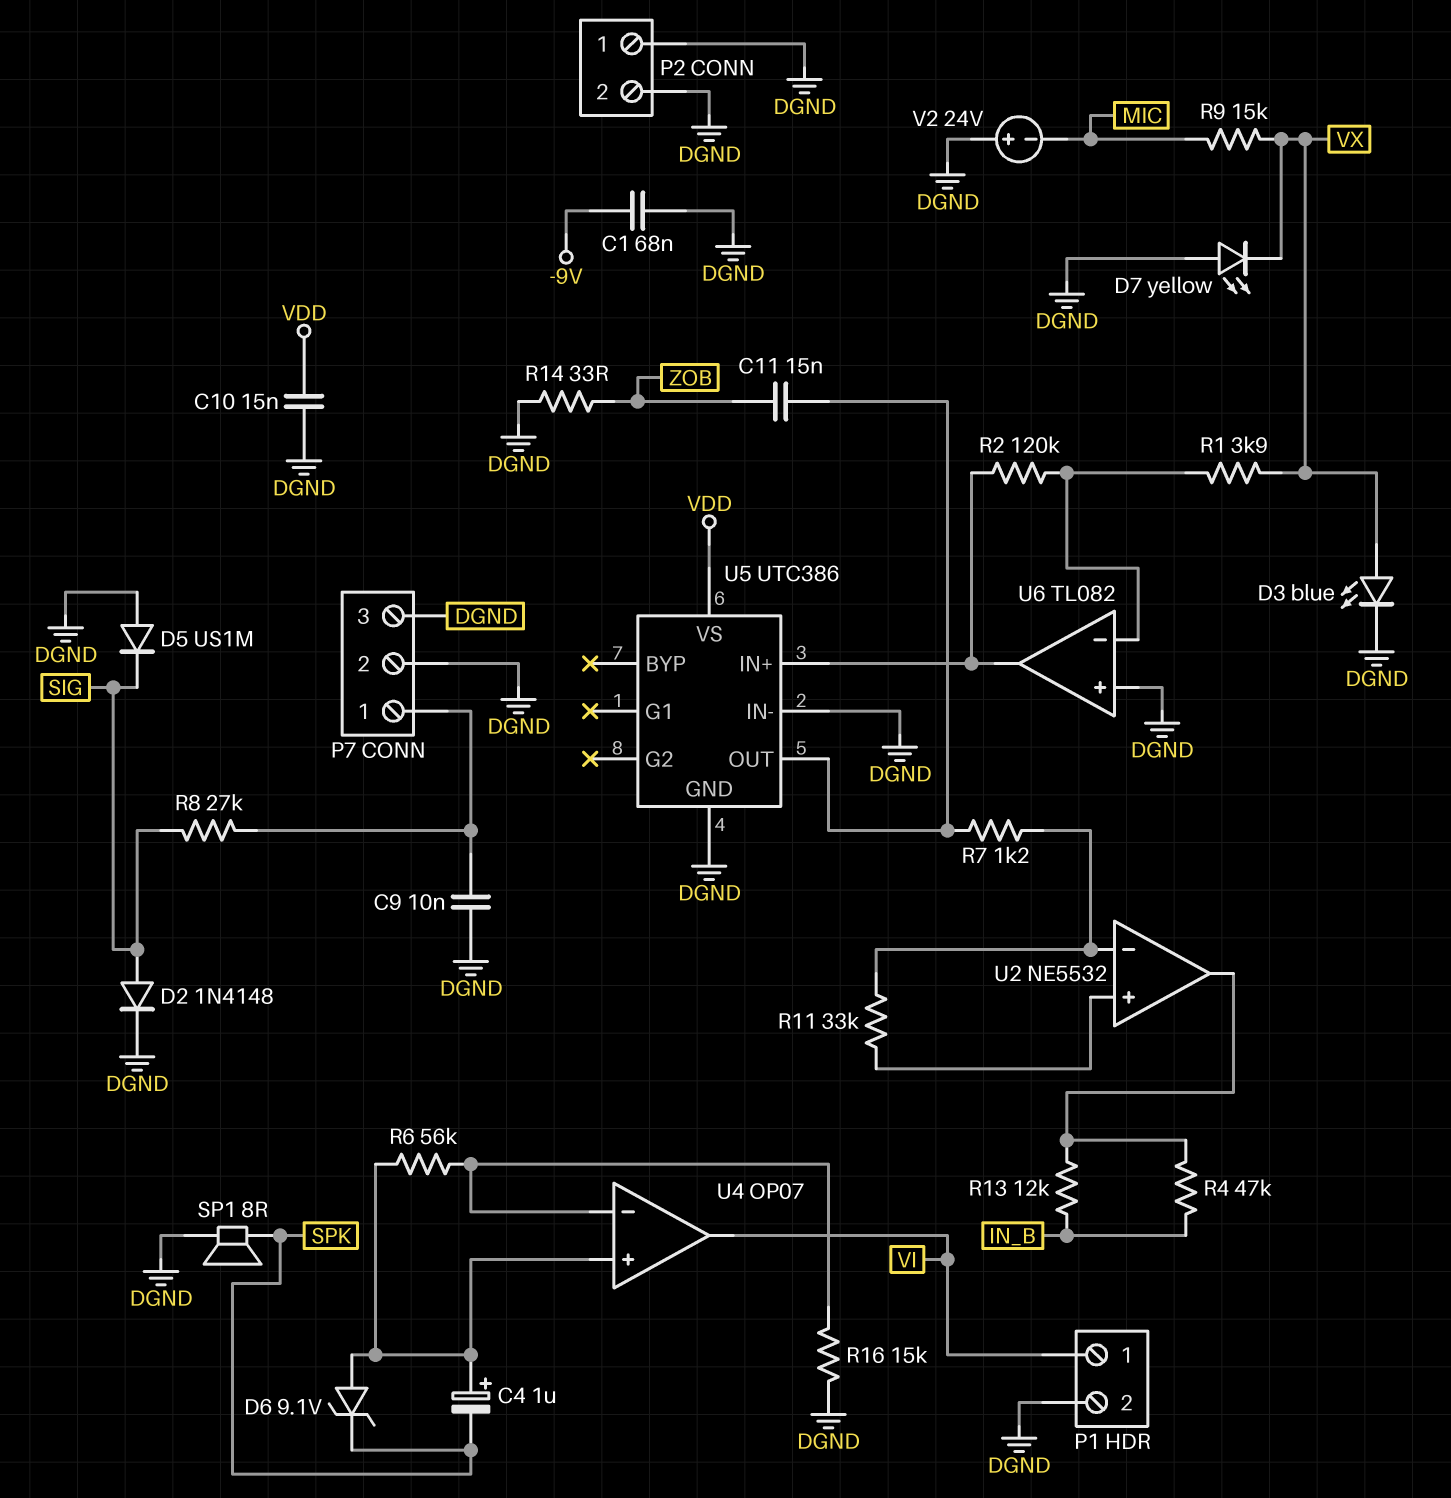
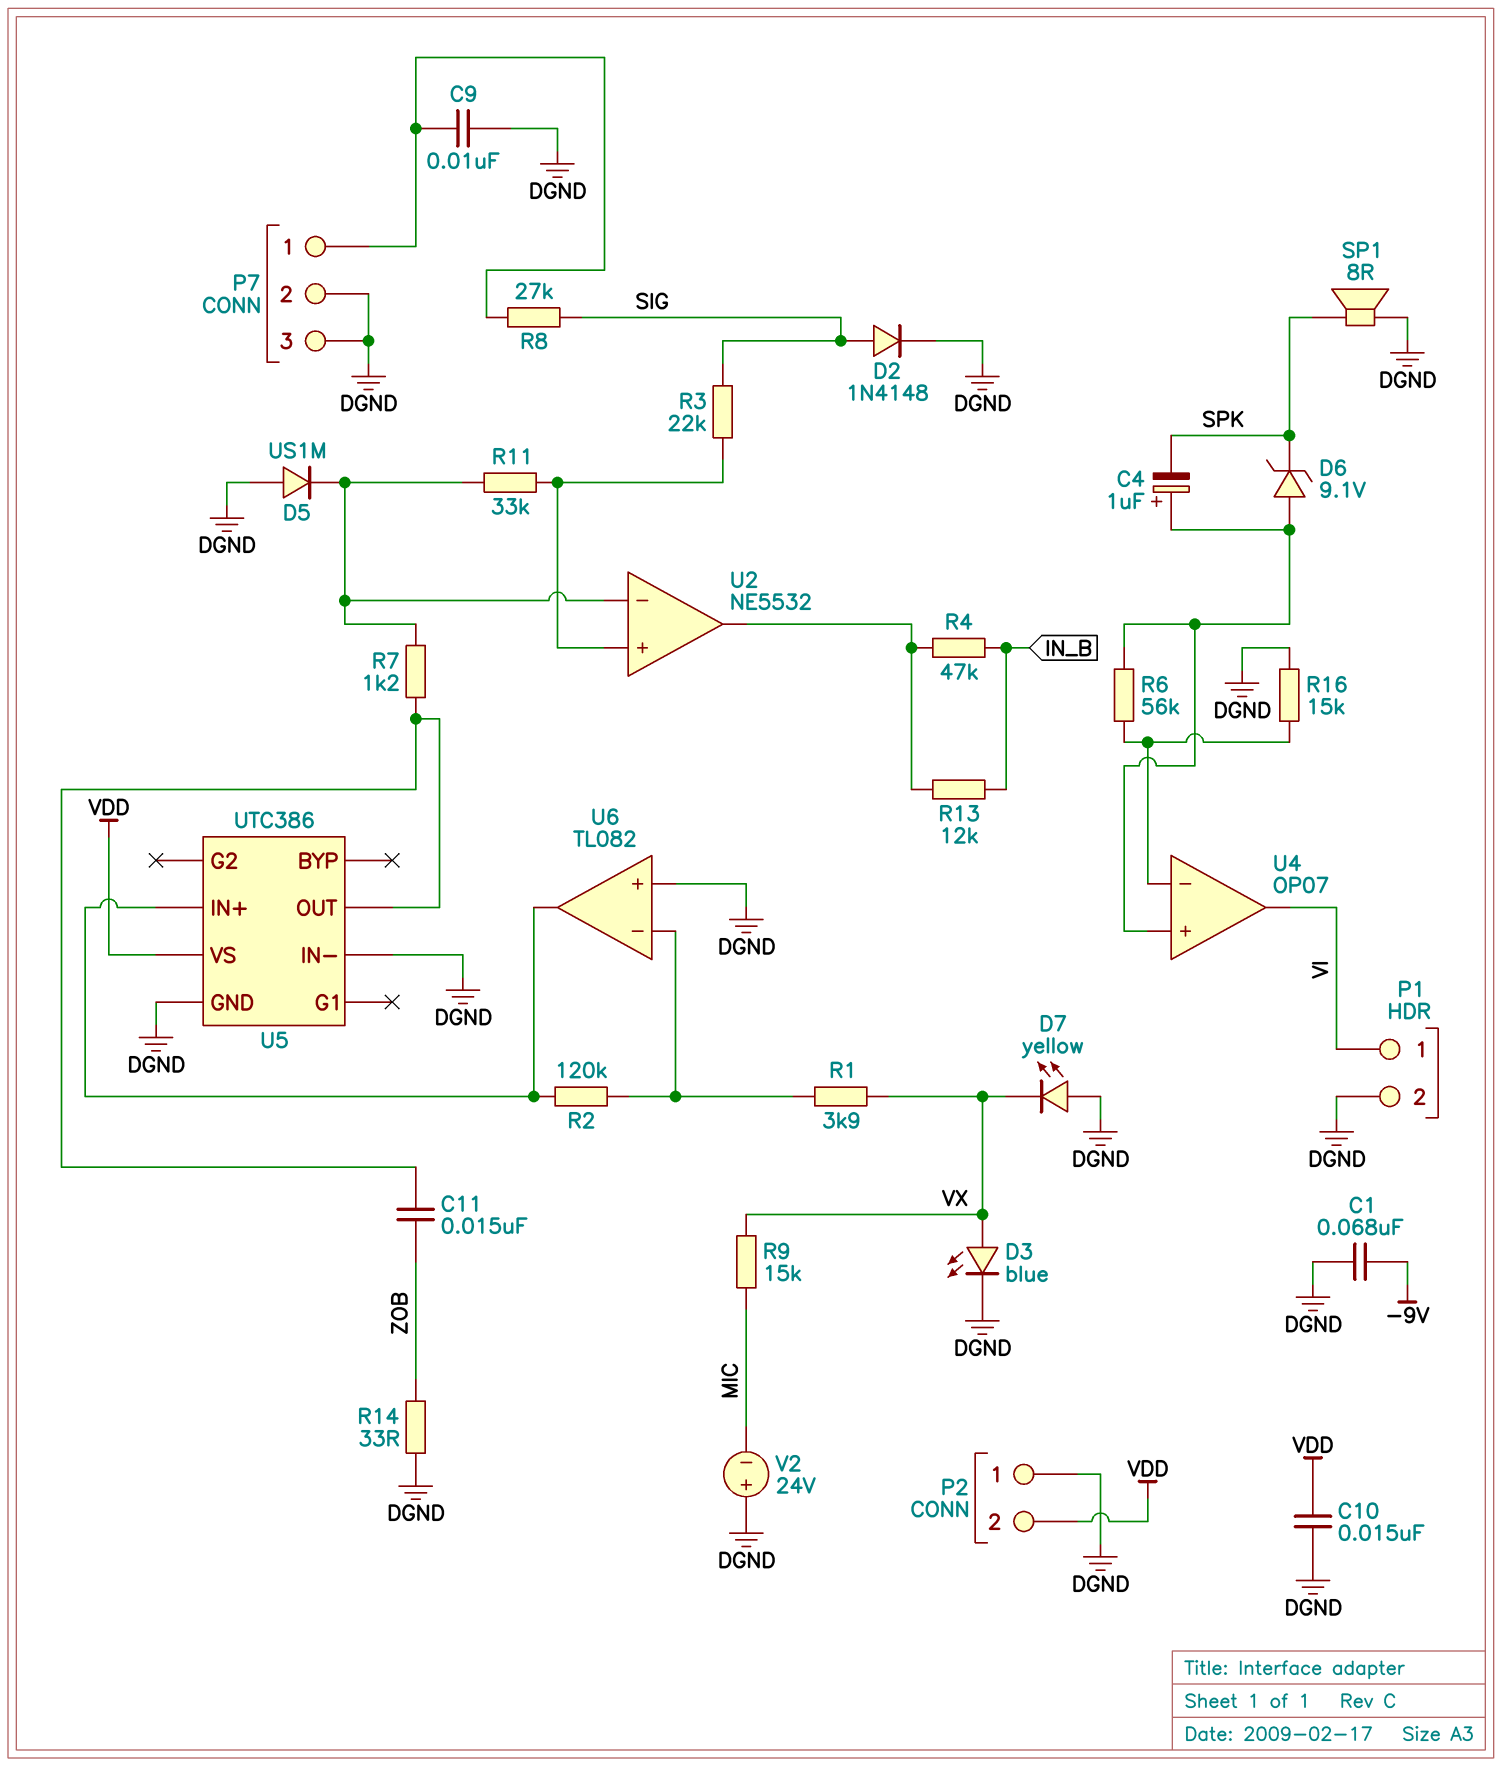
D5: diode US1M (A DGND, K SIG) -> diode US1M (A DGND, K U2/in-)
P2 pin 2: DGND -> VDD
R3: none -> 22k (SIG, U2/in+)

